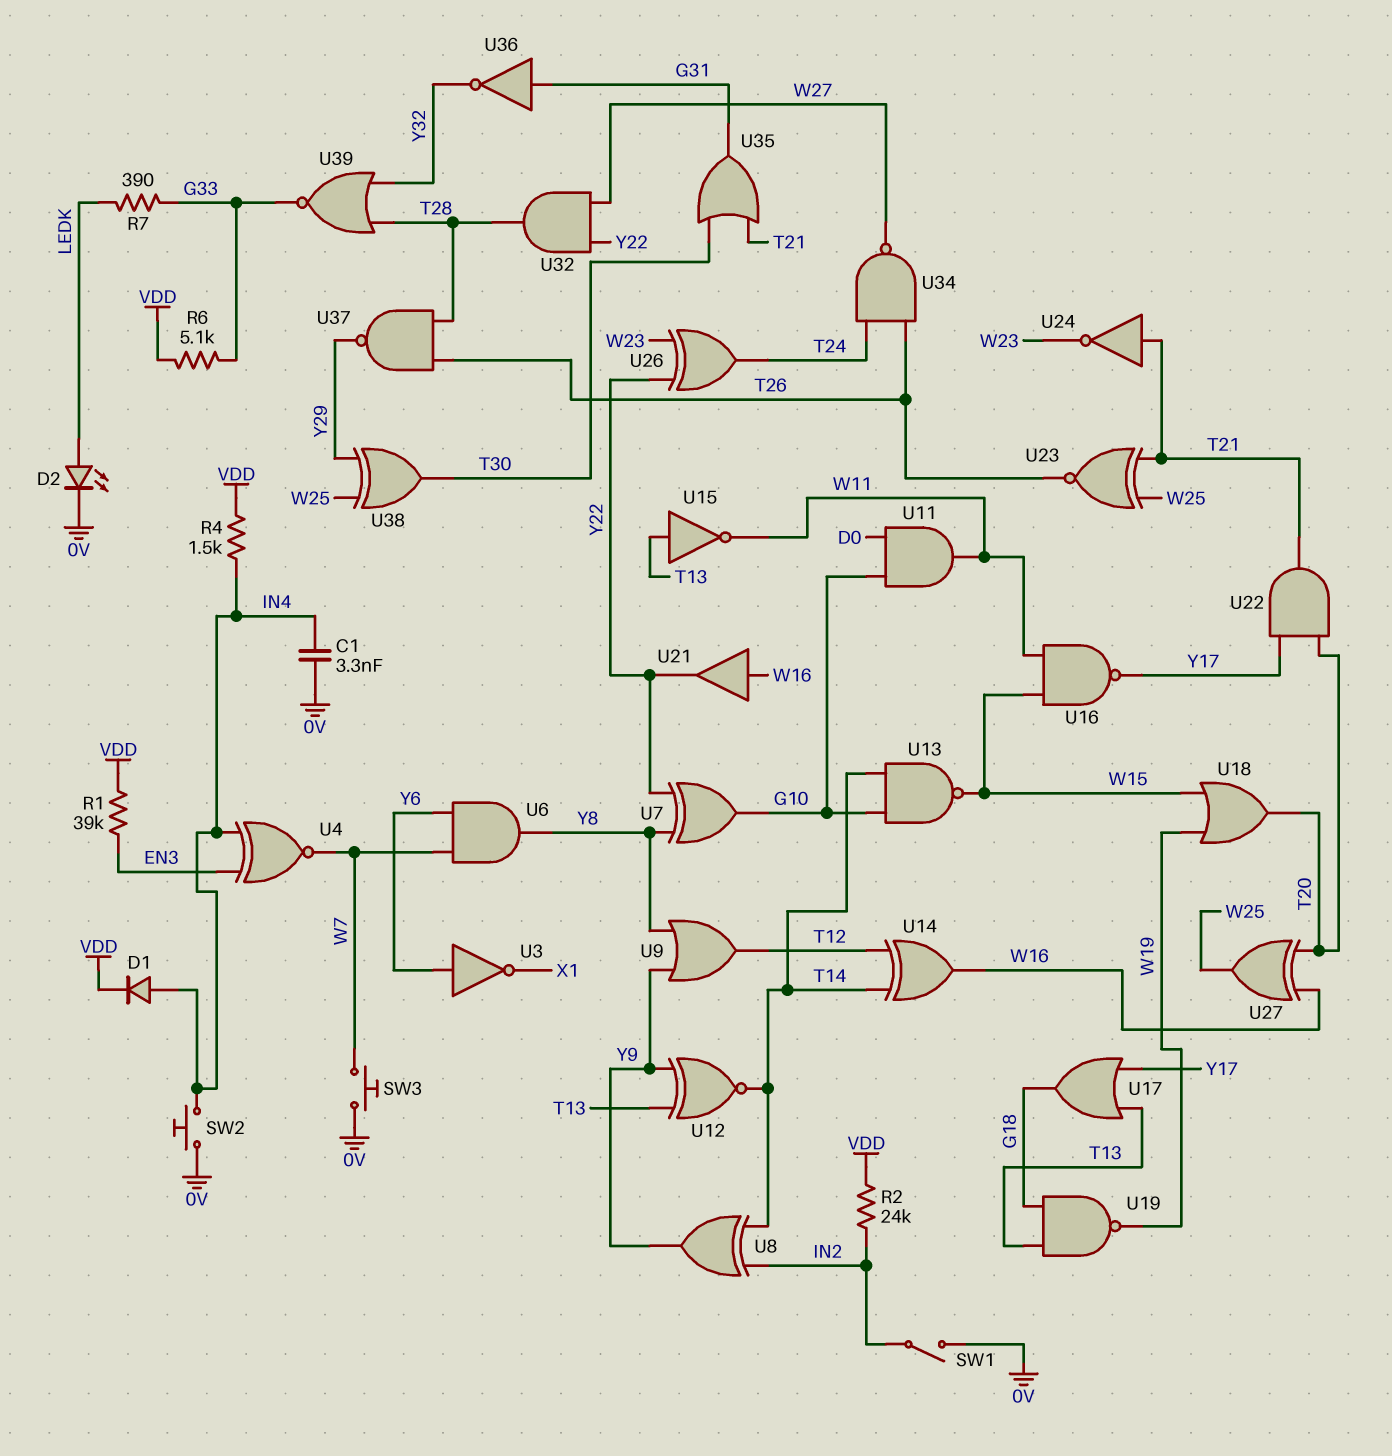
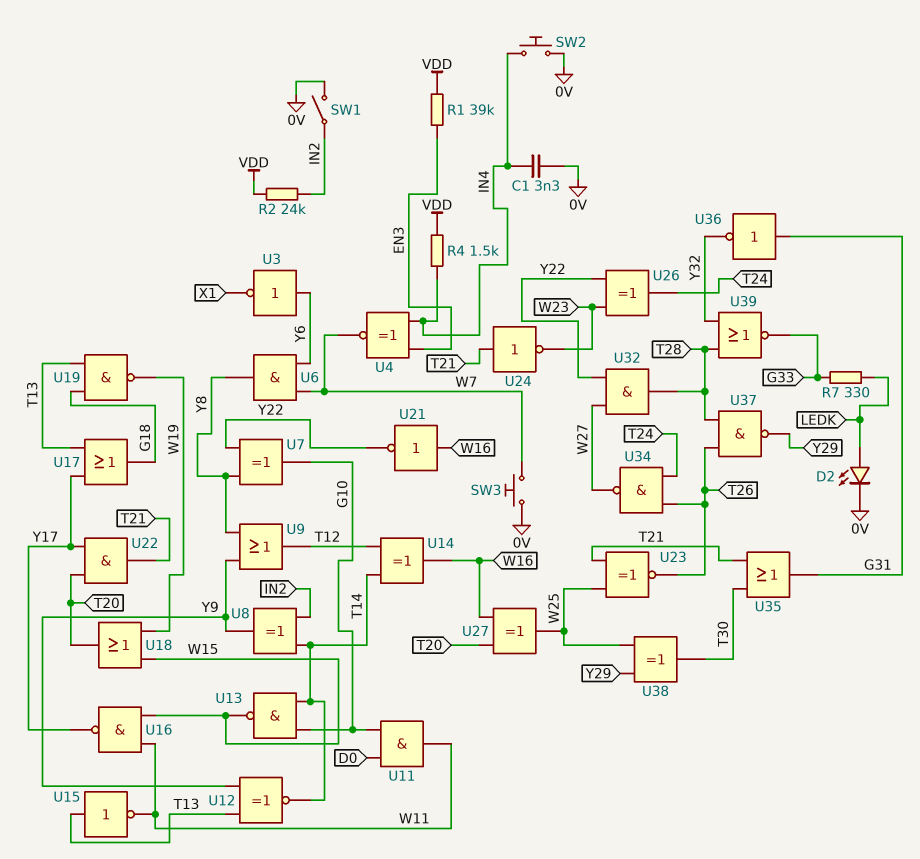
D1: diode (A IN4, K VDD) -> none
R6: 5.1k (G33, VDD) -> none
R7: 390 (G33, LEDK) -> 330 (G33, LEDK)
U21: buffer (in W16, out Y22) -> NOT (in W16, out Y22)

